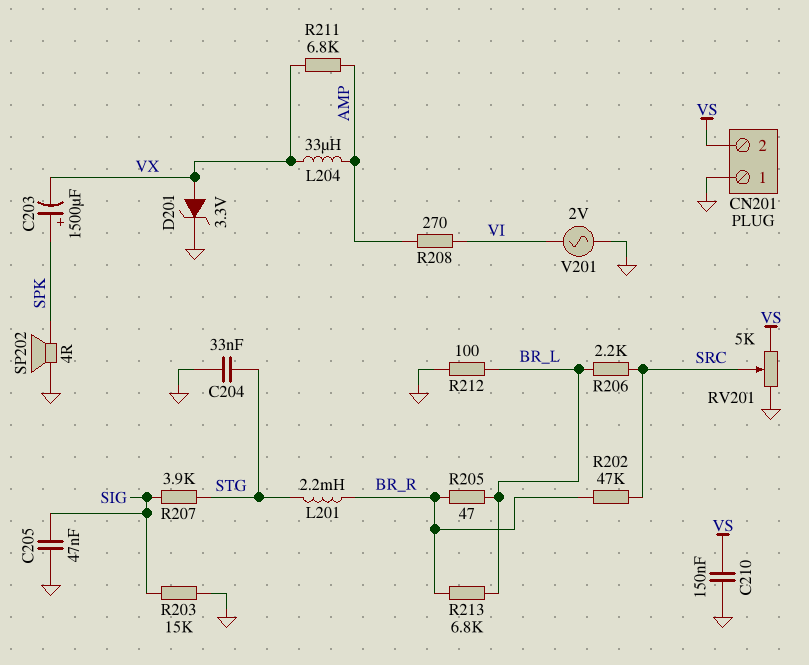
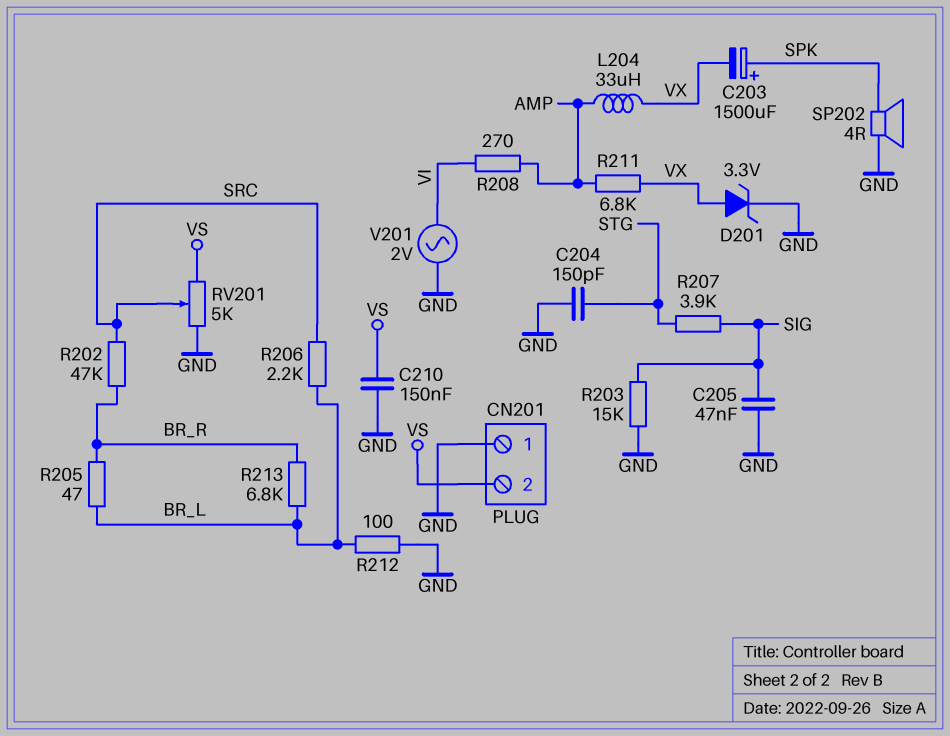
C204: 33nF (GND, STG) -> 150pF (GND, STG)
L201: 2.2mH (BR_R, STG) -> none

